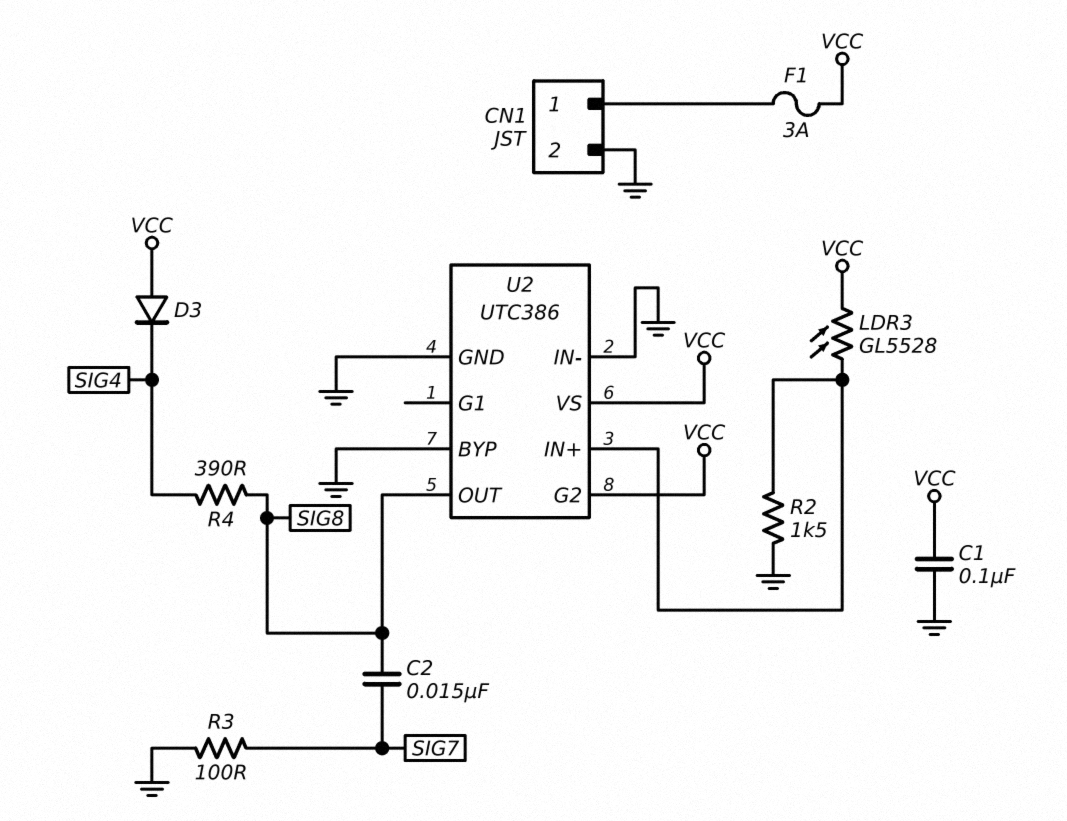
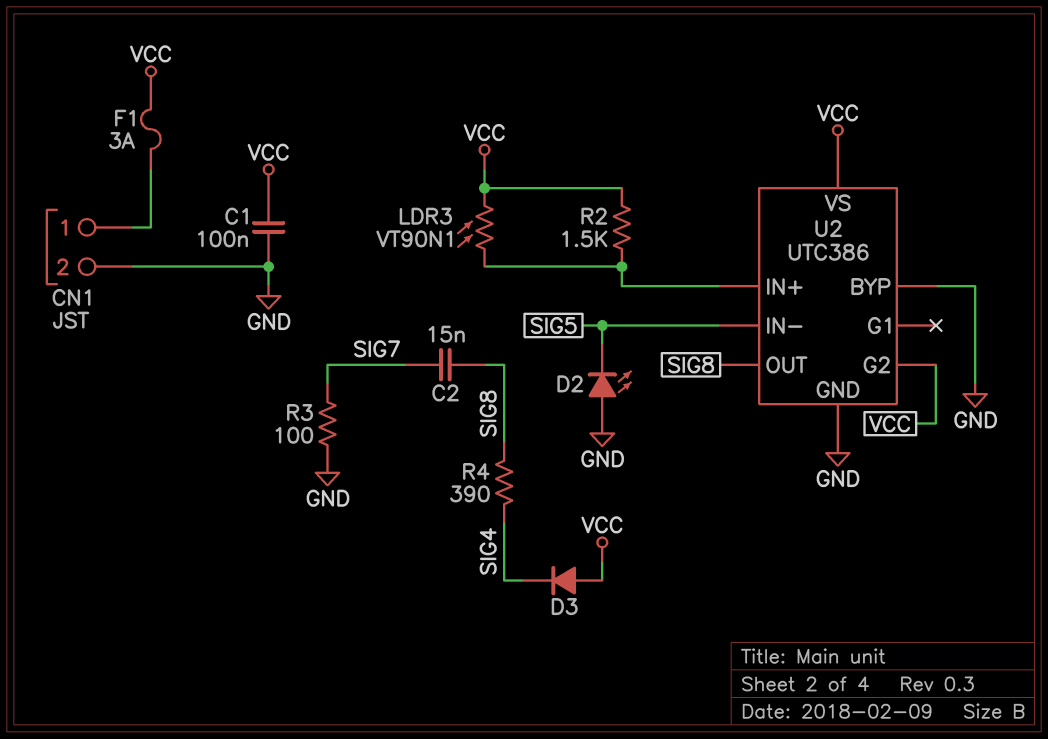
D2: none -> LED (A GND, K SIG5)
LDR3: GL5528 (U2/IN+, VCC) -> VT90N1 (U2/IN+, VCC)
R2: 1.5k (GND, U2/IN+) -> 1.5k (U2/IN+, VCC)
U2 pin IN-: GND -> SIG5

